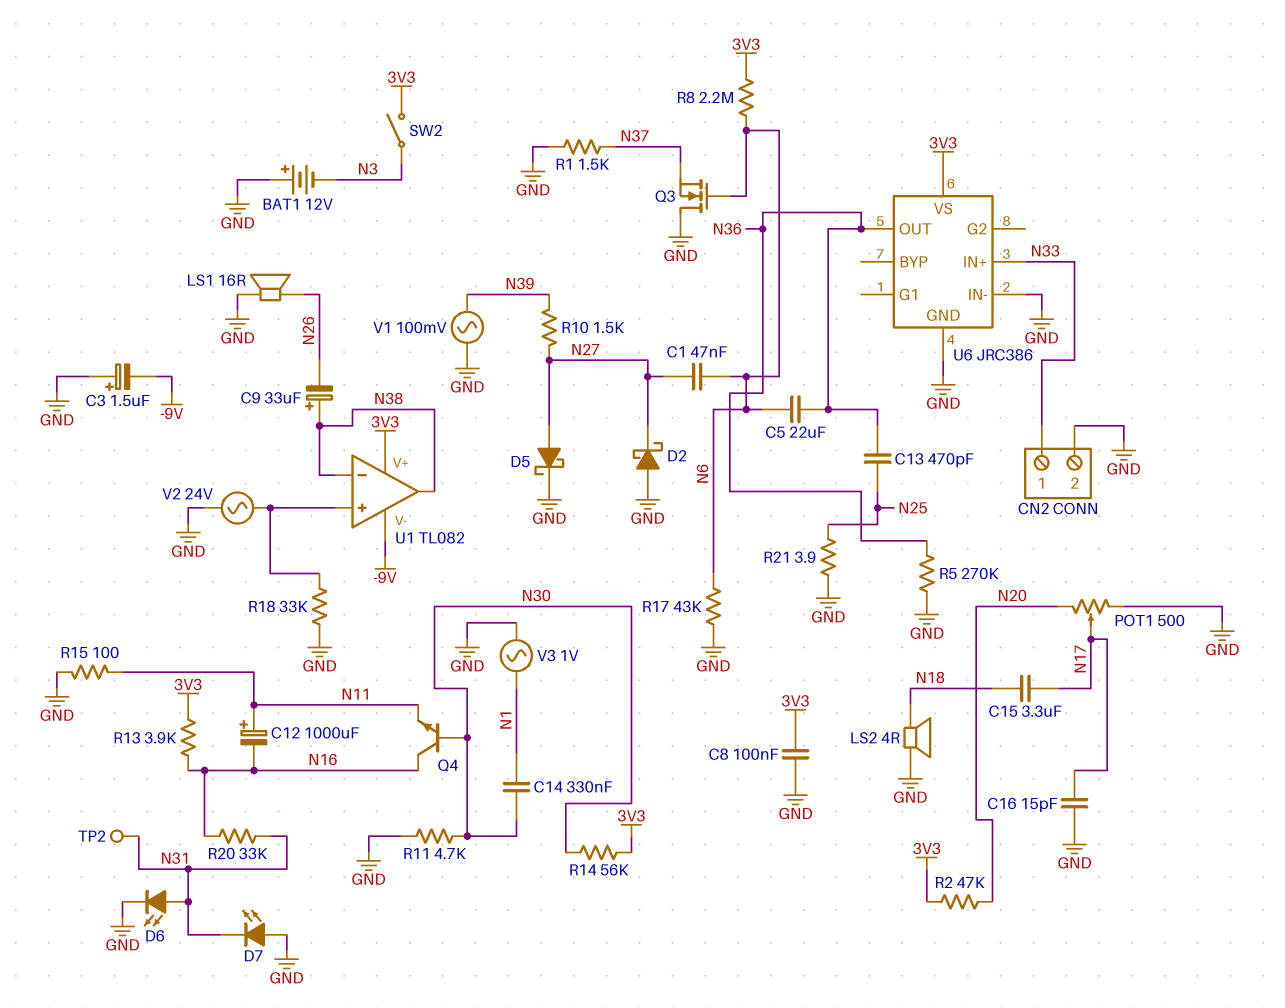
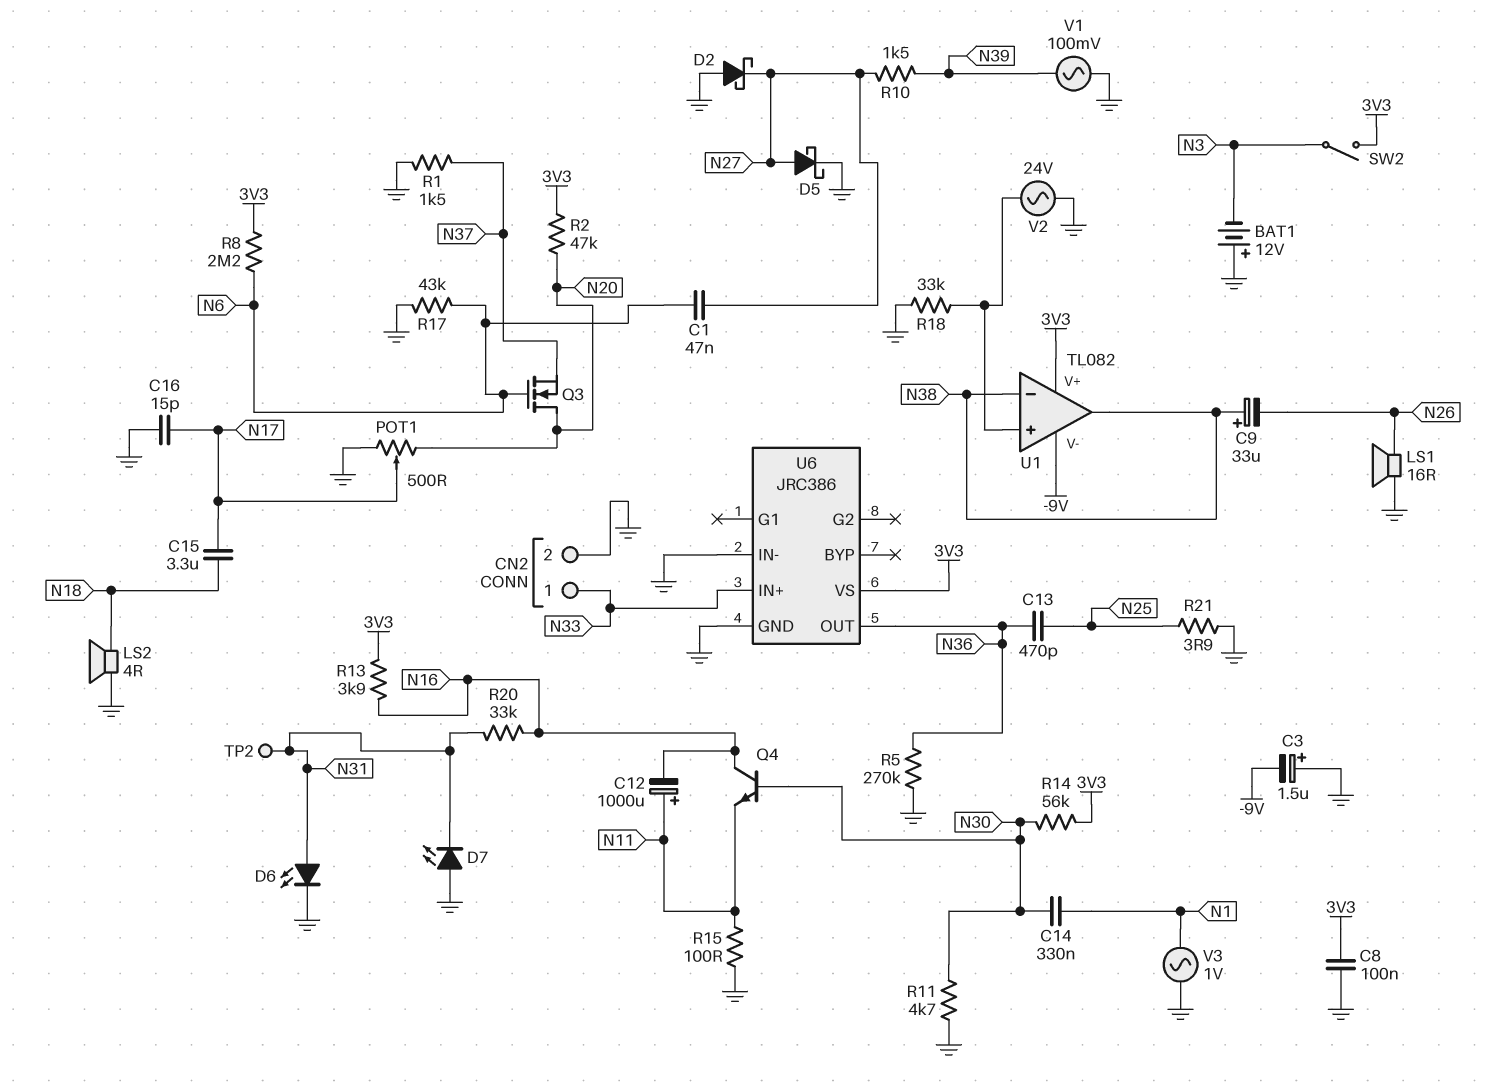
C5: 22uF (N6, N36) -> none
Q3: NMOS (G N6, D GND, S N37) -> NMOS (G N6, D N20, S N37)

